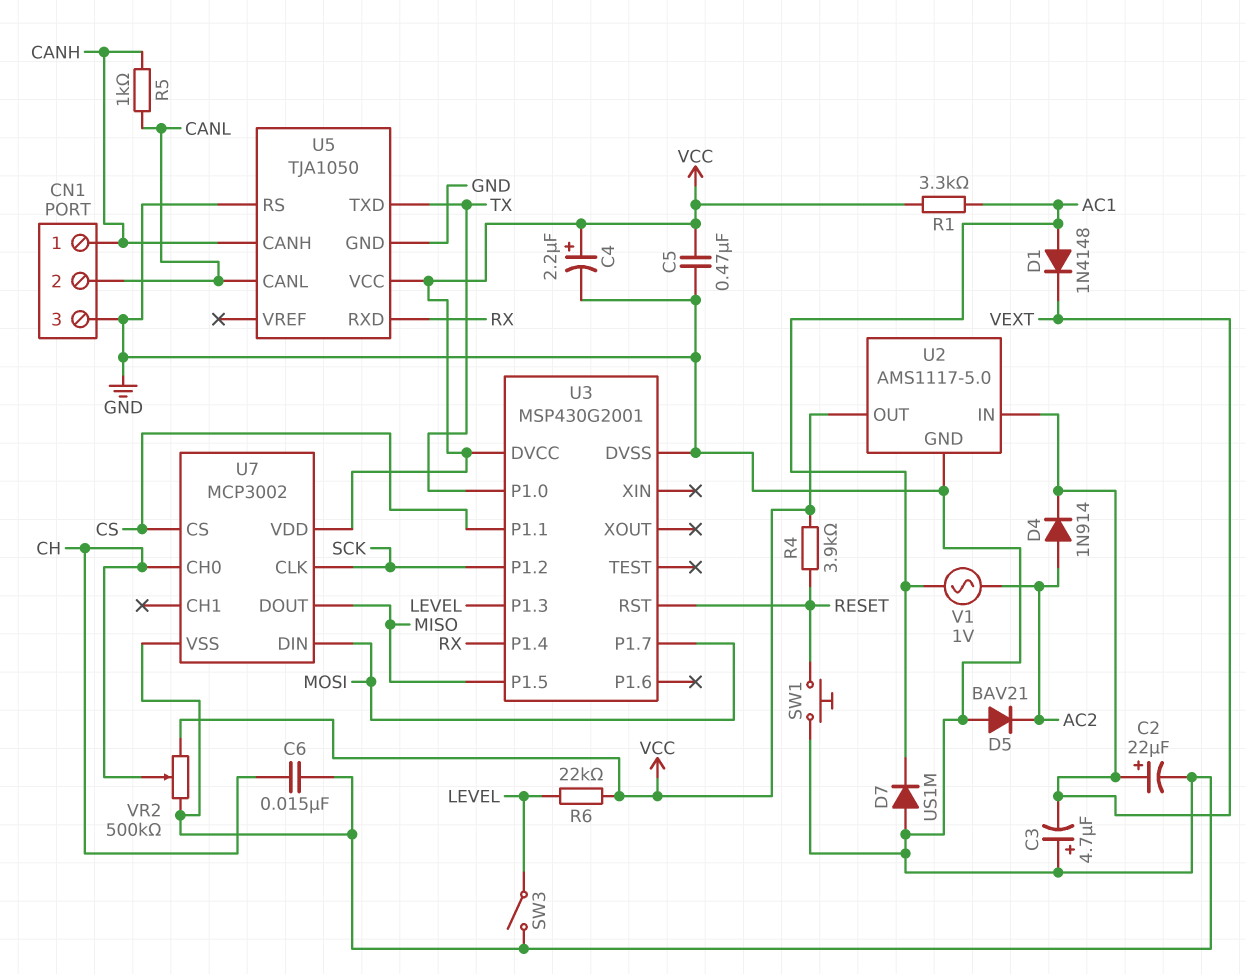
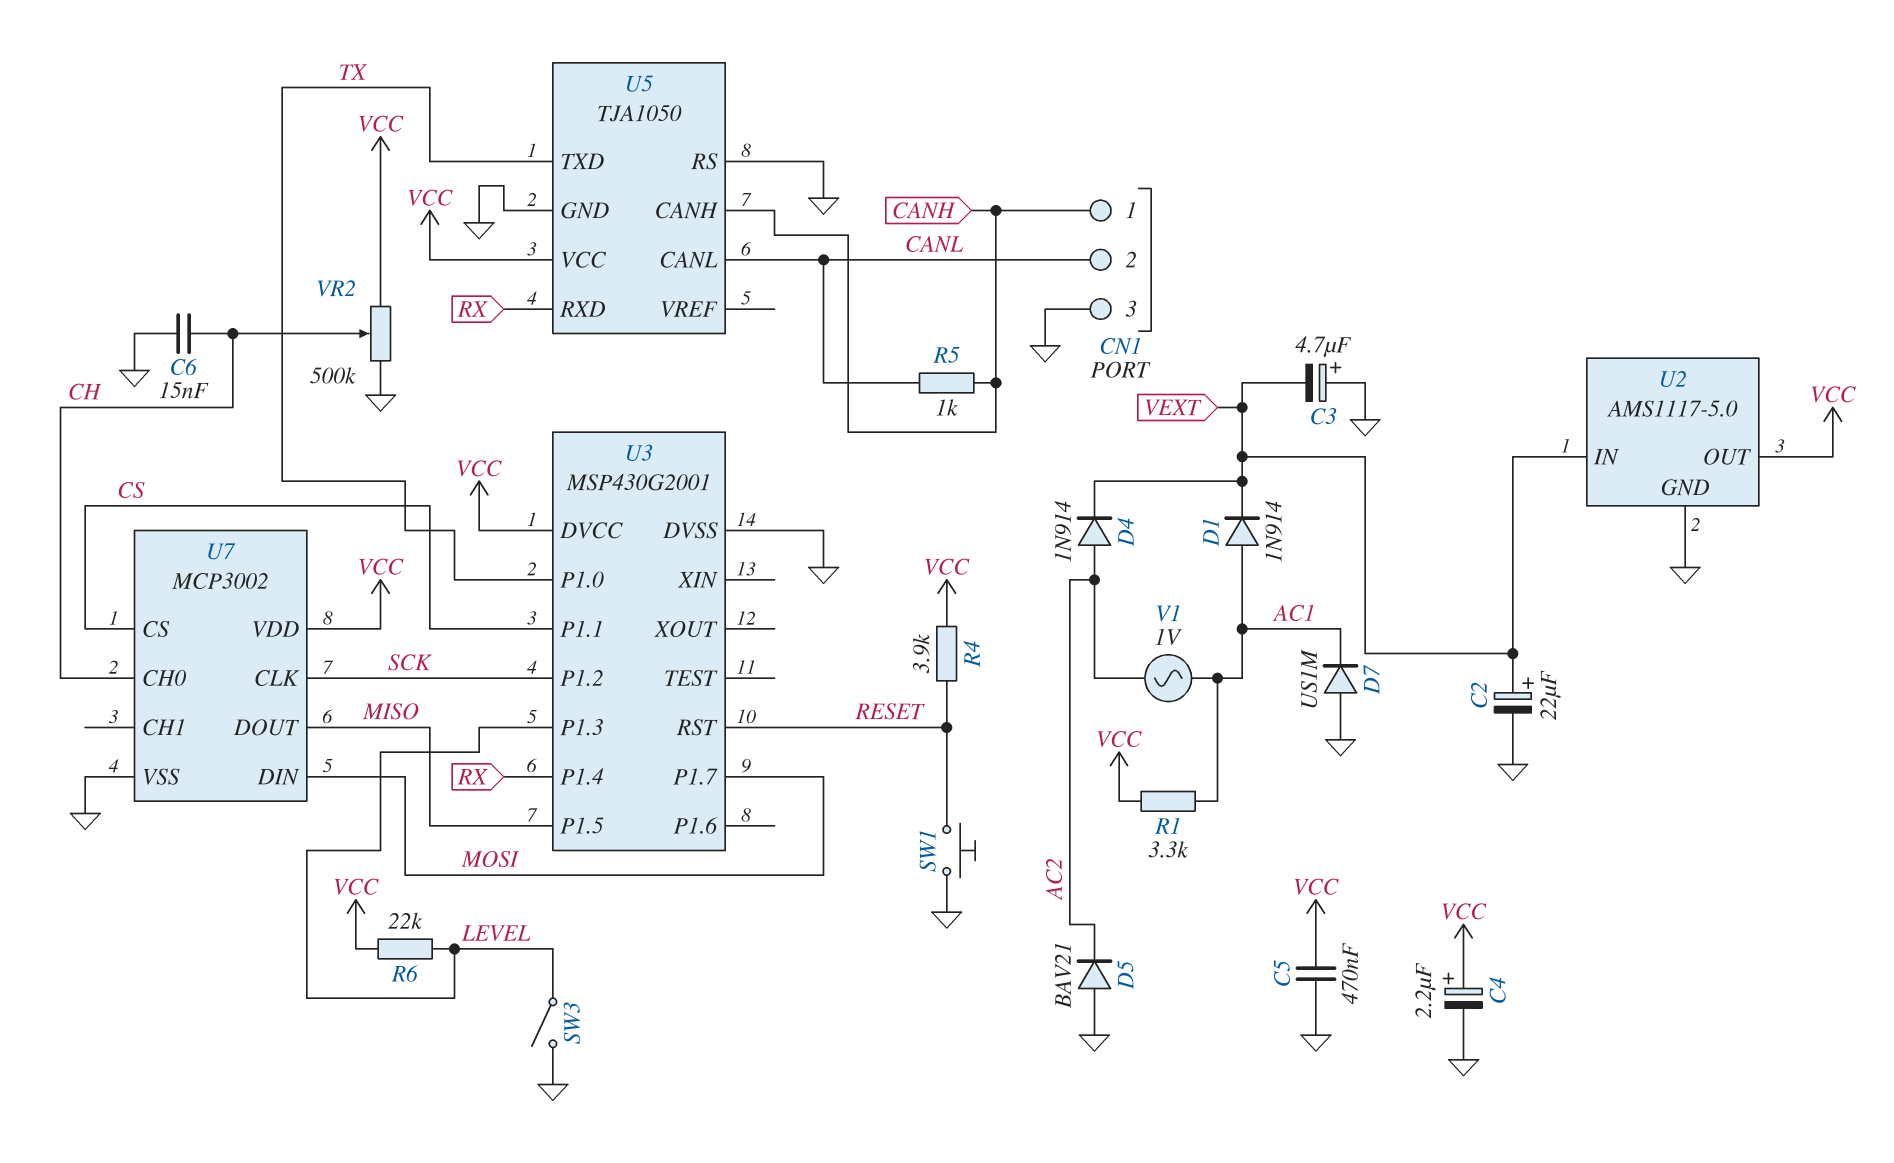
D1: diode 1N4148 (A AC1, K VEXT) -> diode 1N914 (A AC1, K VEXT)

